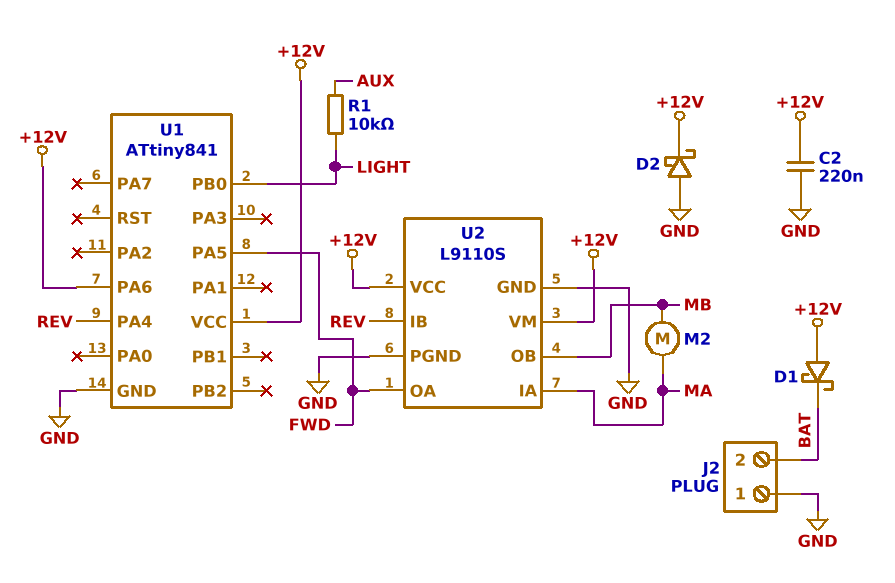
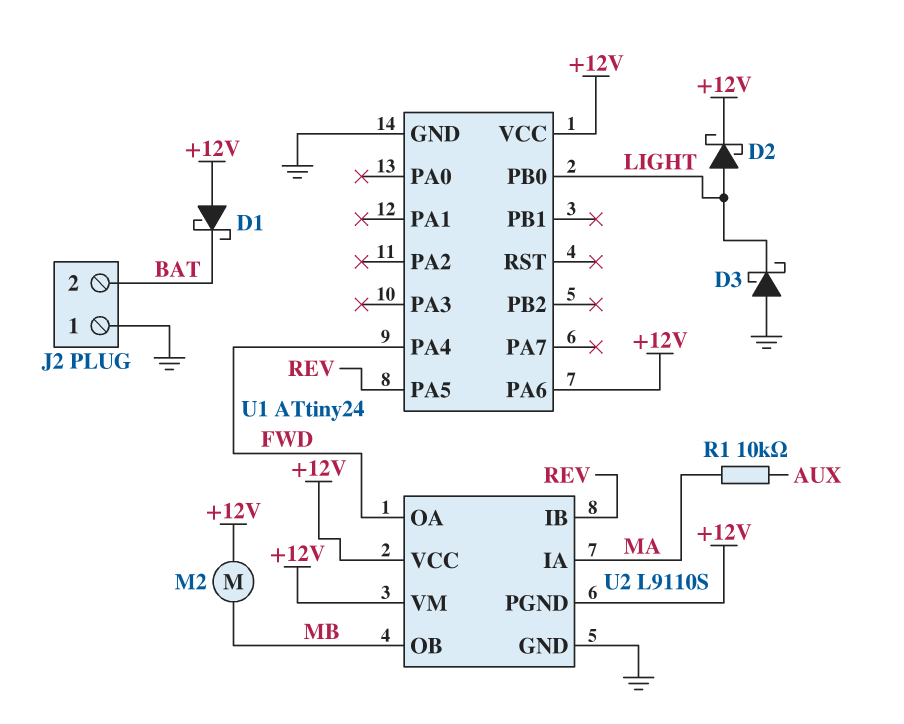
C2: 220nF (+12V, GND) -> none
D2: schottky (A GND, K +12V) -> schottky (A LIGHT, K +12V)
D3: none -> schottky (A GND, K LIGHT)
M2: motor (MA, MB) -> motor (+12V, MB)
R1: 10k (AUX, LIGHT) -> 10k (AUX, MA)
U1: ATtiny841 -> ATtiny24
U1 pin PA4: REV -> FWD
U1 pin PA5: FWD -> REV
U2 pin PGND: GND -> +12V

